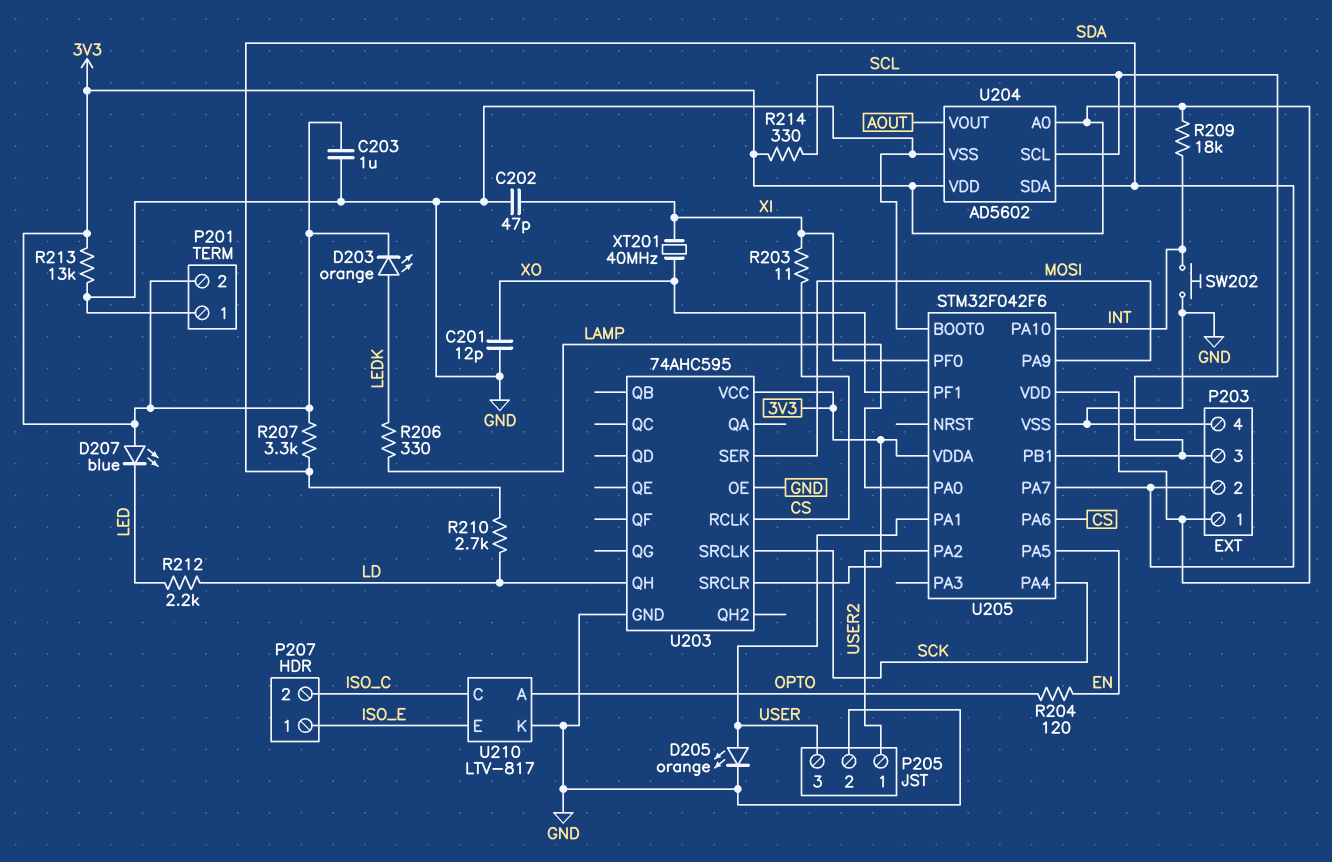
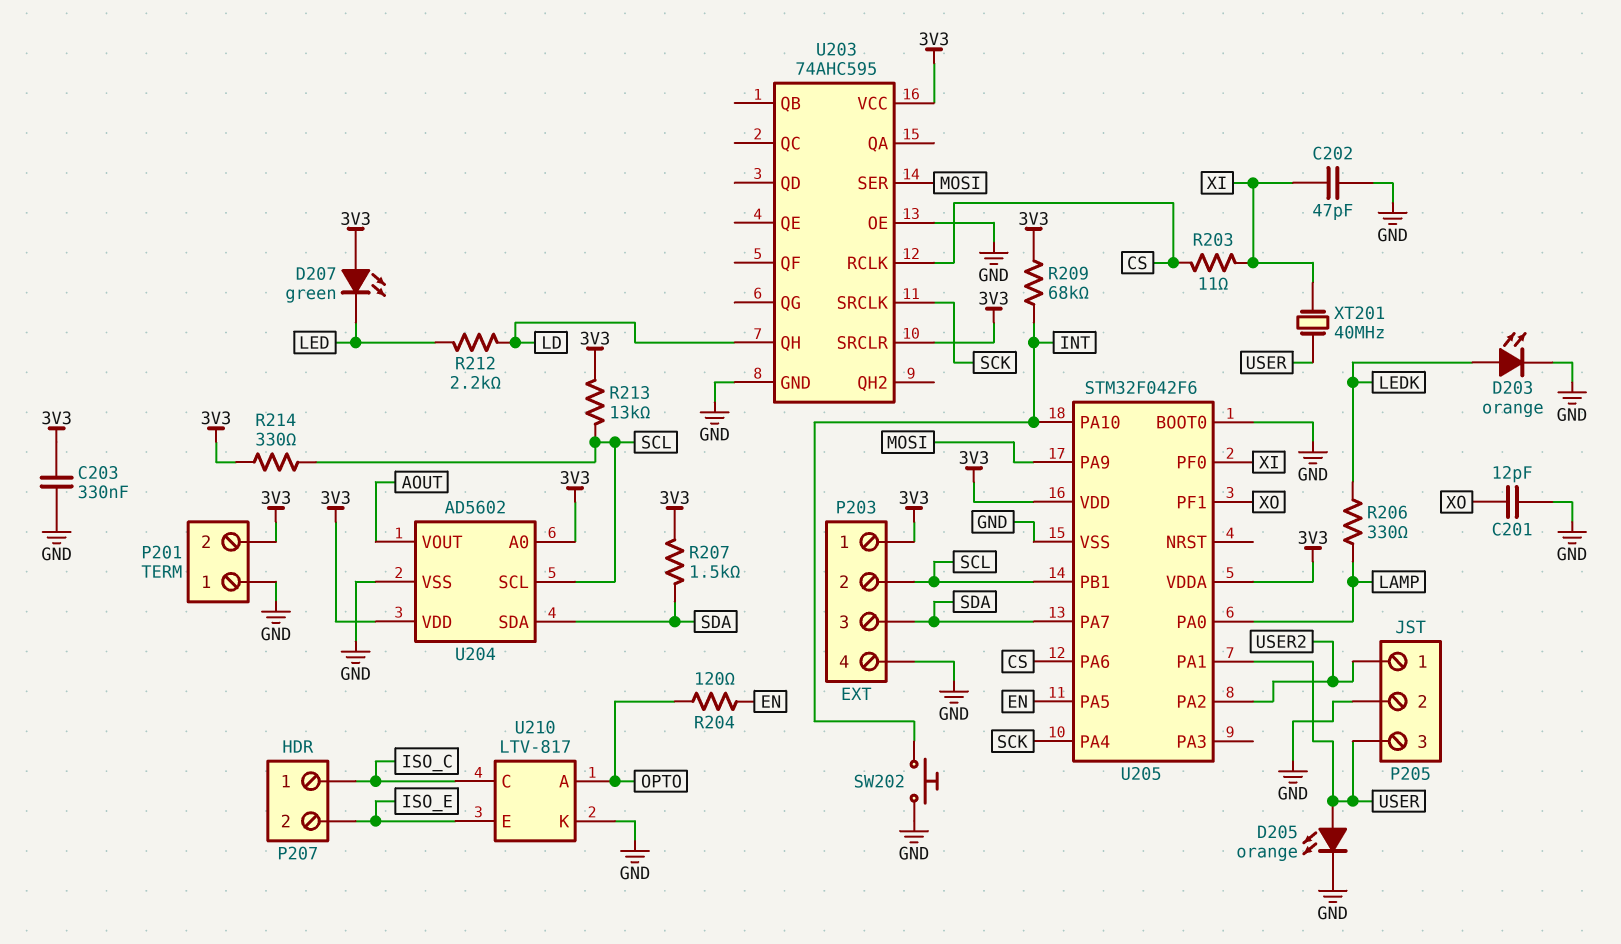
C203: 1uF (3V3, GND) -> 330nF (3V3, GND)
D203: LED orange (A LEDK, K 3V3) -> LED orange (A LEDK, K GND)
D207: LED blue (A 3V3, K LED) -> LED green (A 3V3, K LED)
P203 pin 2: SDA -> SCL
P203 pin 3: SCL -> SDA
P207 pin 1: ISO_E -> ISO_C
P207 pin 2: ISO_C -> ISO_E
R207: 3.3k (3V3, SDA) -> 1.5k (3V3, SDA)
R209: 18k (3V3, INT) -> 68k (3V3, INT)
R210: 2.7k (LD, SDA) -> none
R213: 13k (3V3, GND) -> 13k (3V3, SCL)
XT201: 40MHz (XI, XO) -> 40MHz (USER, XI)

